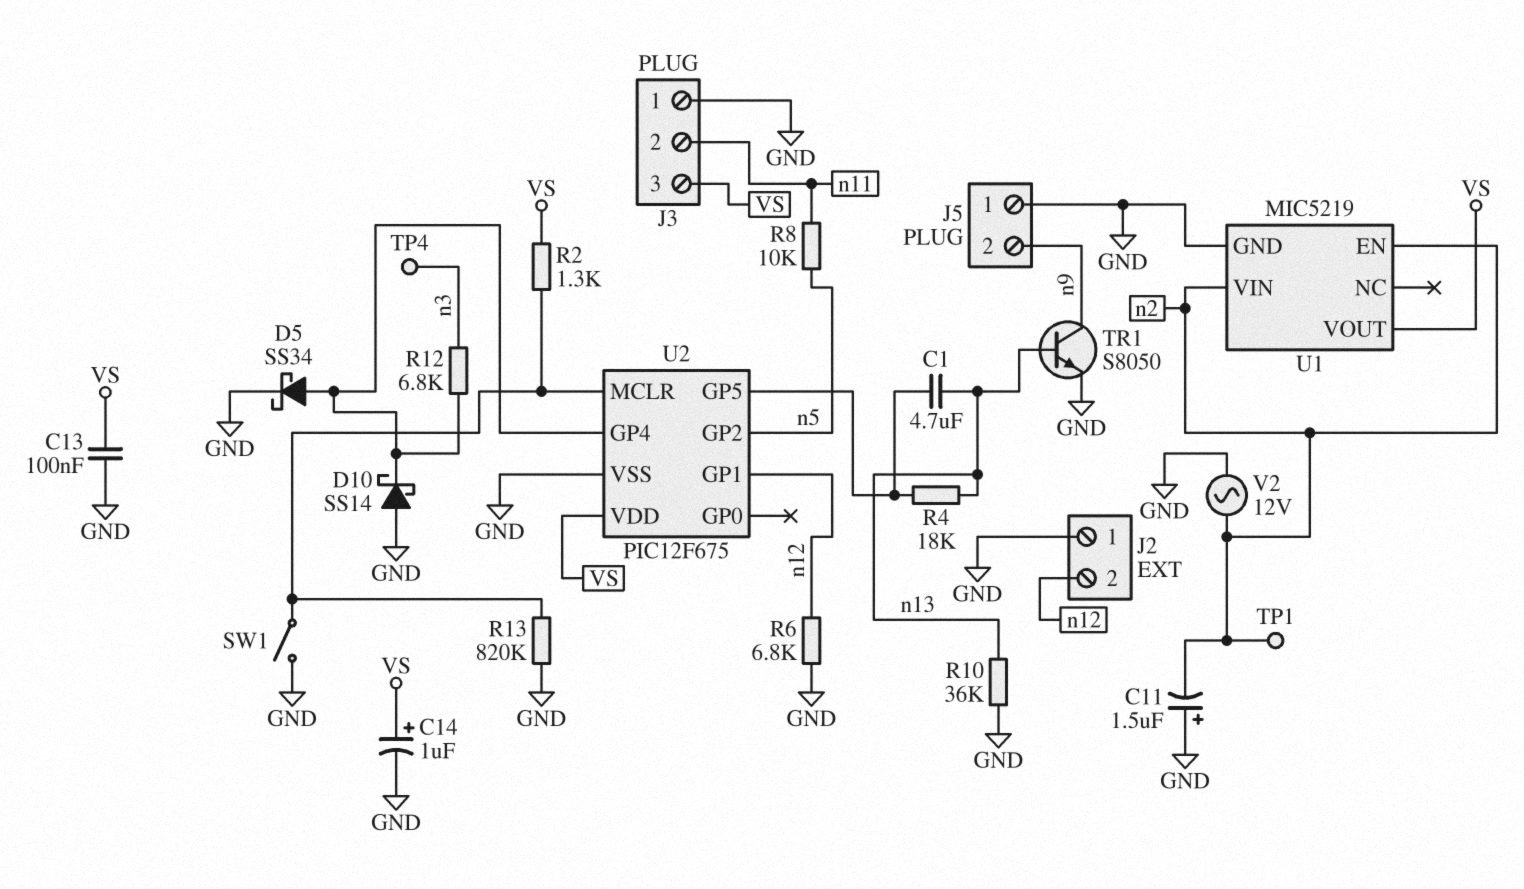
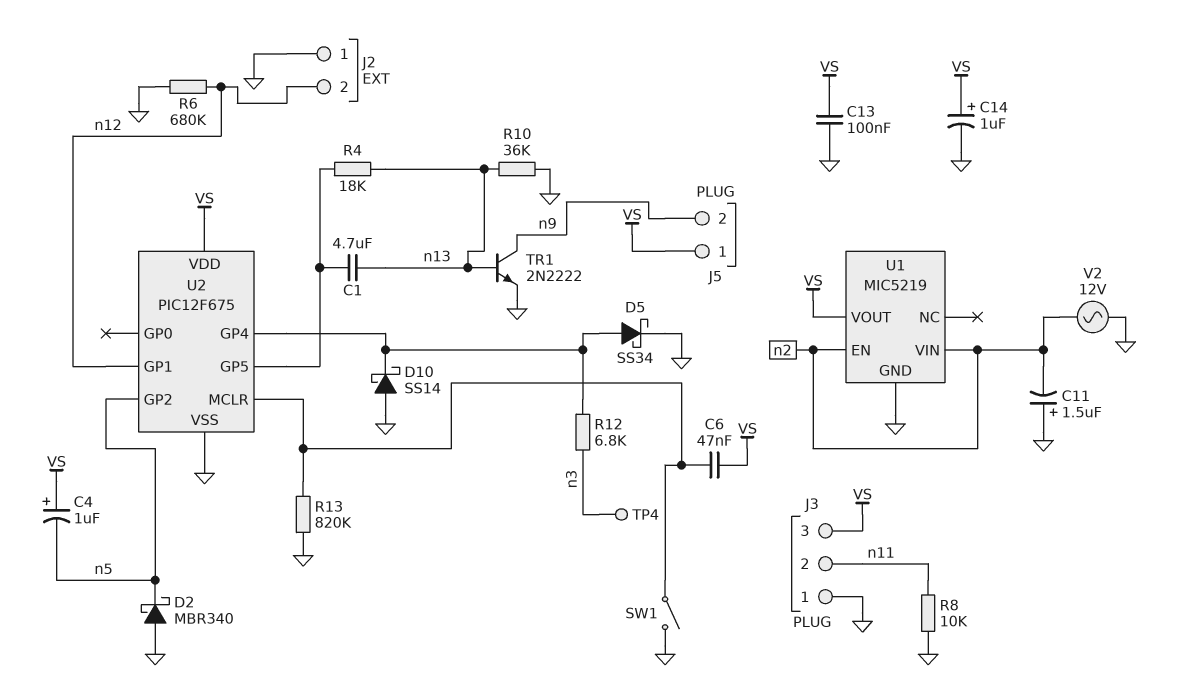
C4: none -> 1uF (plus VS, minus n5)
C6: none -> 47nF (U2/MCLR, VS)
D2: none -> schottky MBR340 (A GND, K n5)
J5 pin 1: GND -> VS
R2: 1.3k (U2/MCLR, VS) -> none
R6: 6.8k (GND, n12) -> 680k (GND, n12)
R8: 10k (n5, n11) -> 10k (GND, n11)
TP1: test point (n2) -> none
TR1: NPN S8050 (B n13, C n9, E GND) -> NPN 2N2222 (B n13, C n9, E GND)

